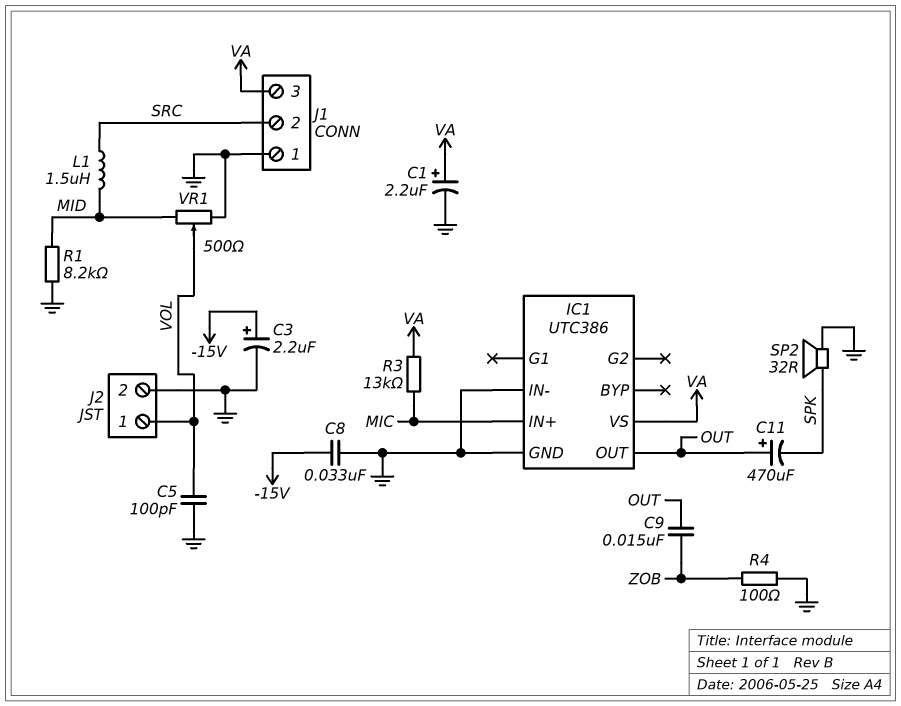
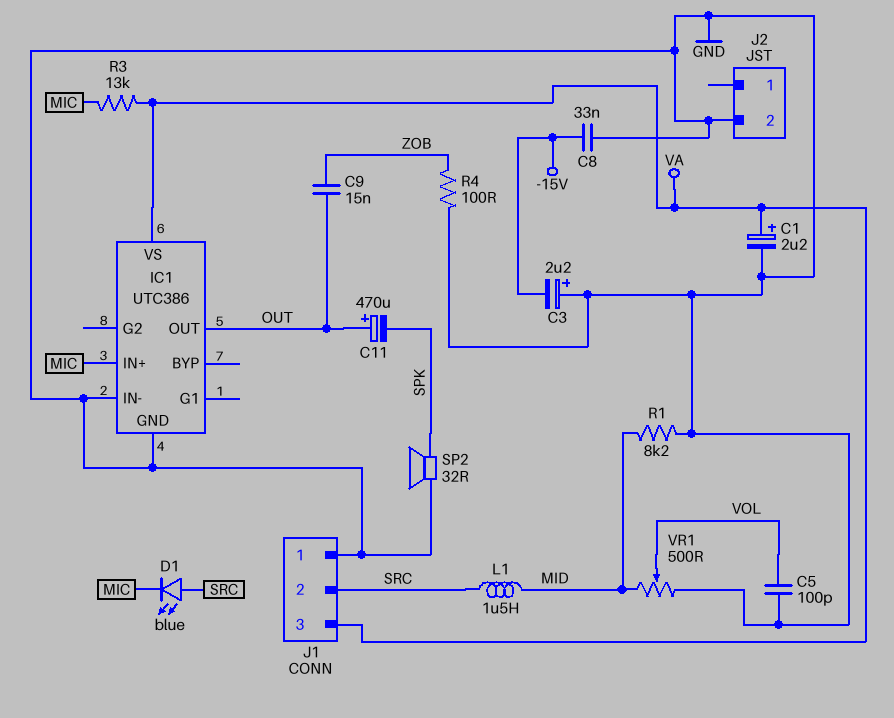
C3: 2.2uF (plus -15V, minus GND) -> 2.2uF (plus GND, minus -15V)
D1: none -> LED blue (A SRC, K MIC)
J2 pin 1: VOL -> none

